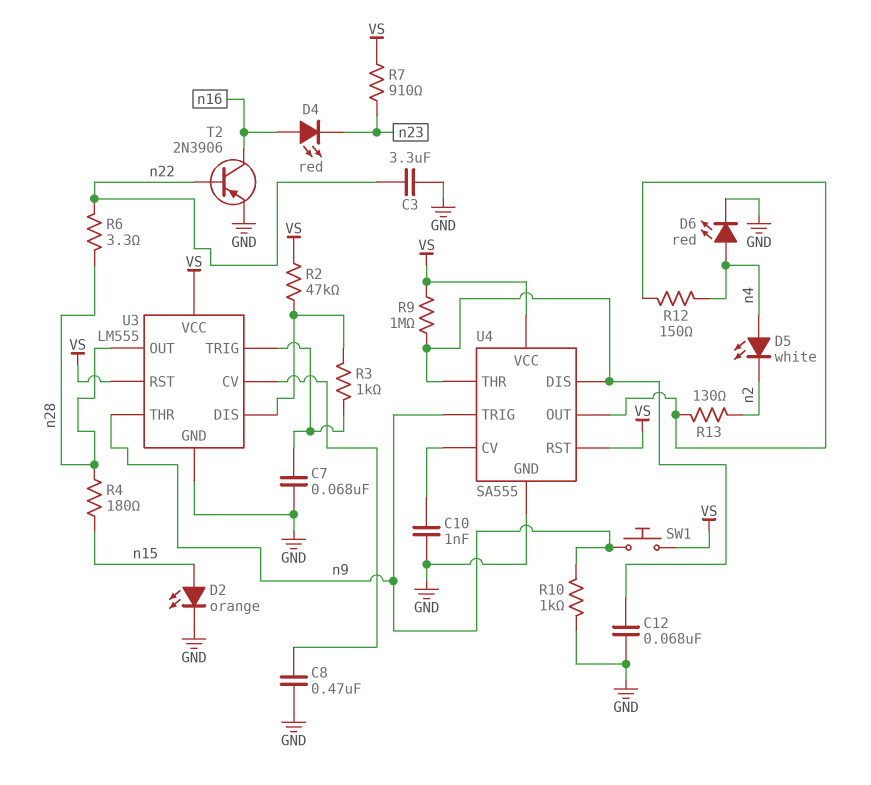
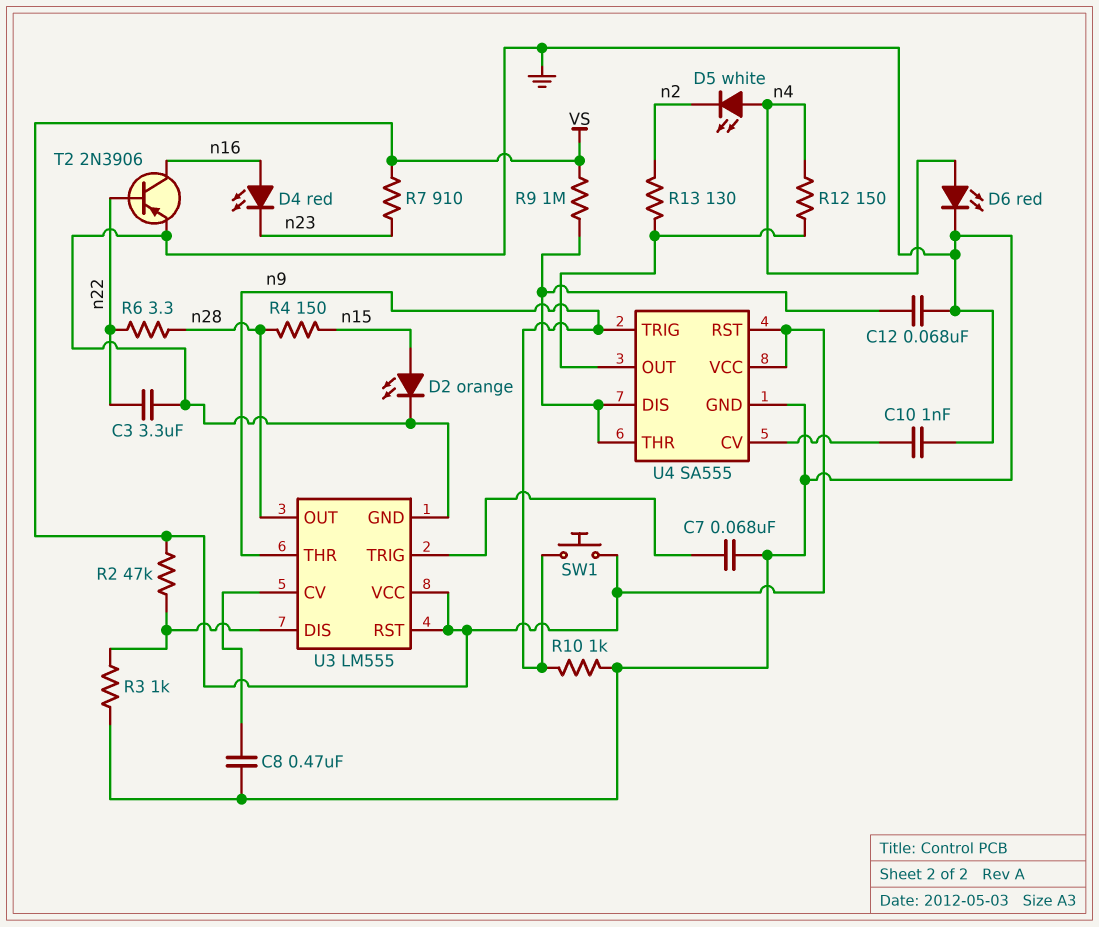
R3: 1k (U3/DIS, U3/TRIG) -> 1k (GND, U3/DIS)
R4: 180 (n15, n28) -> 150 (n15, n28)

